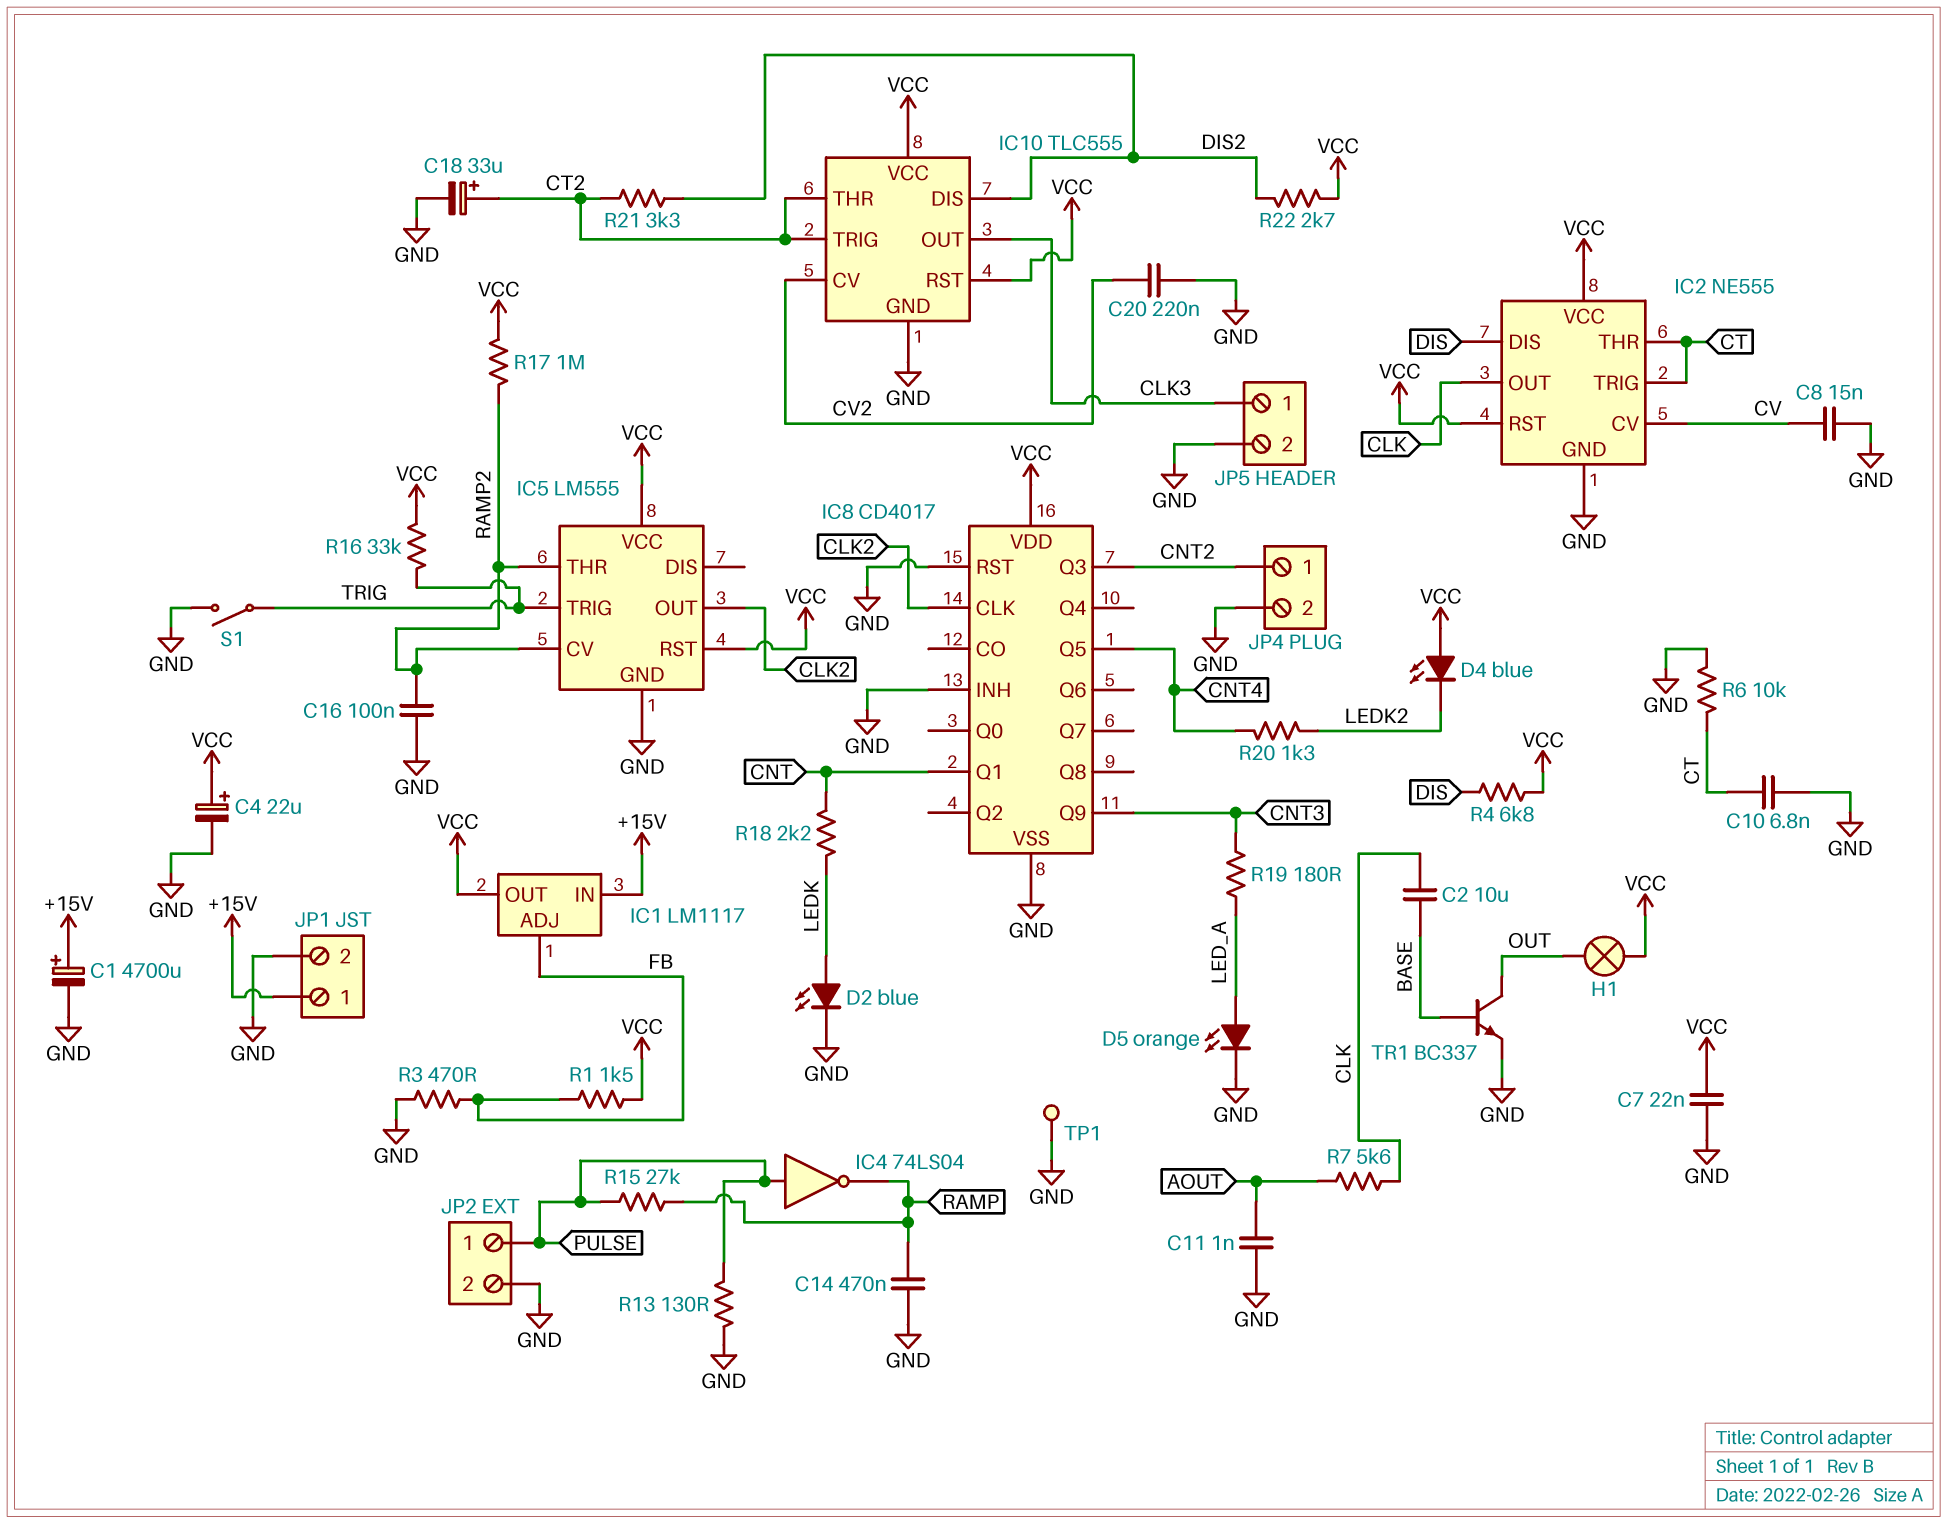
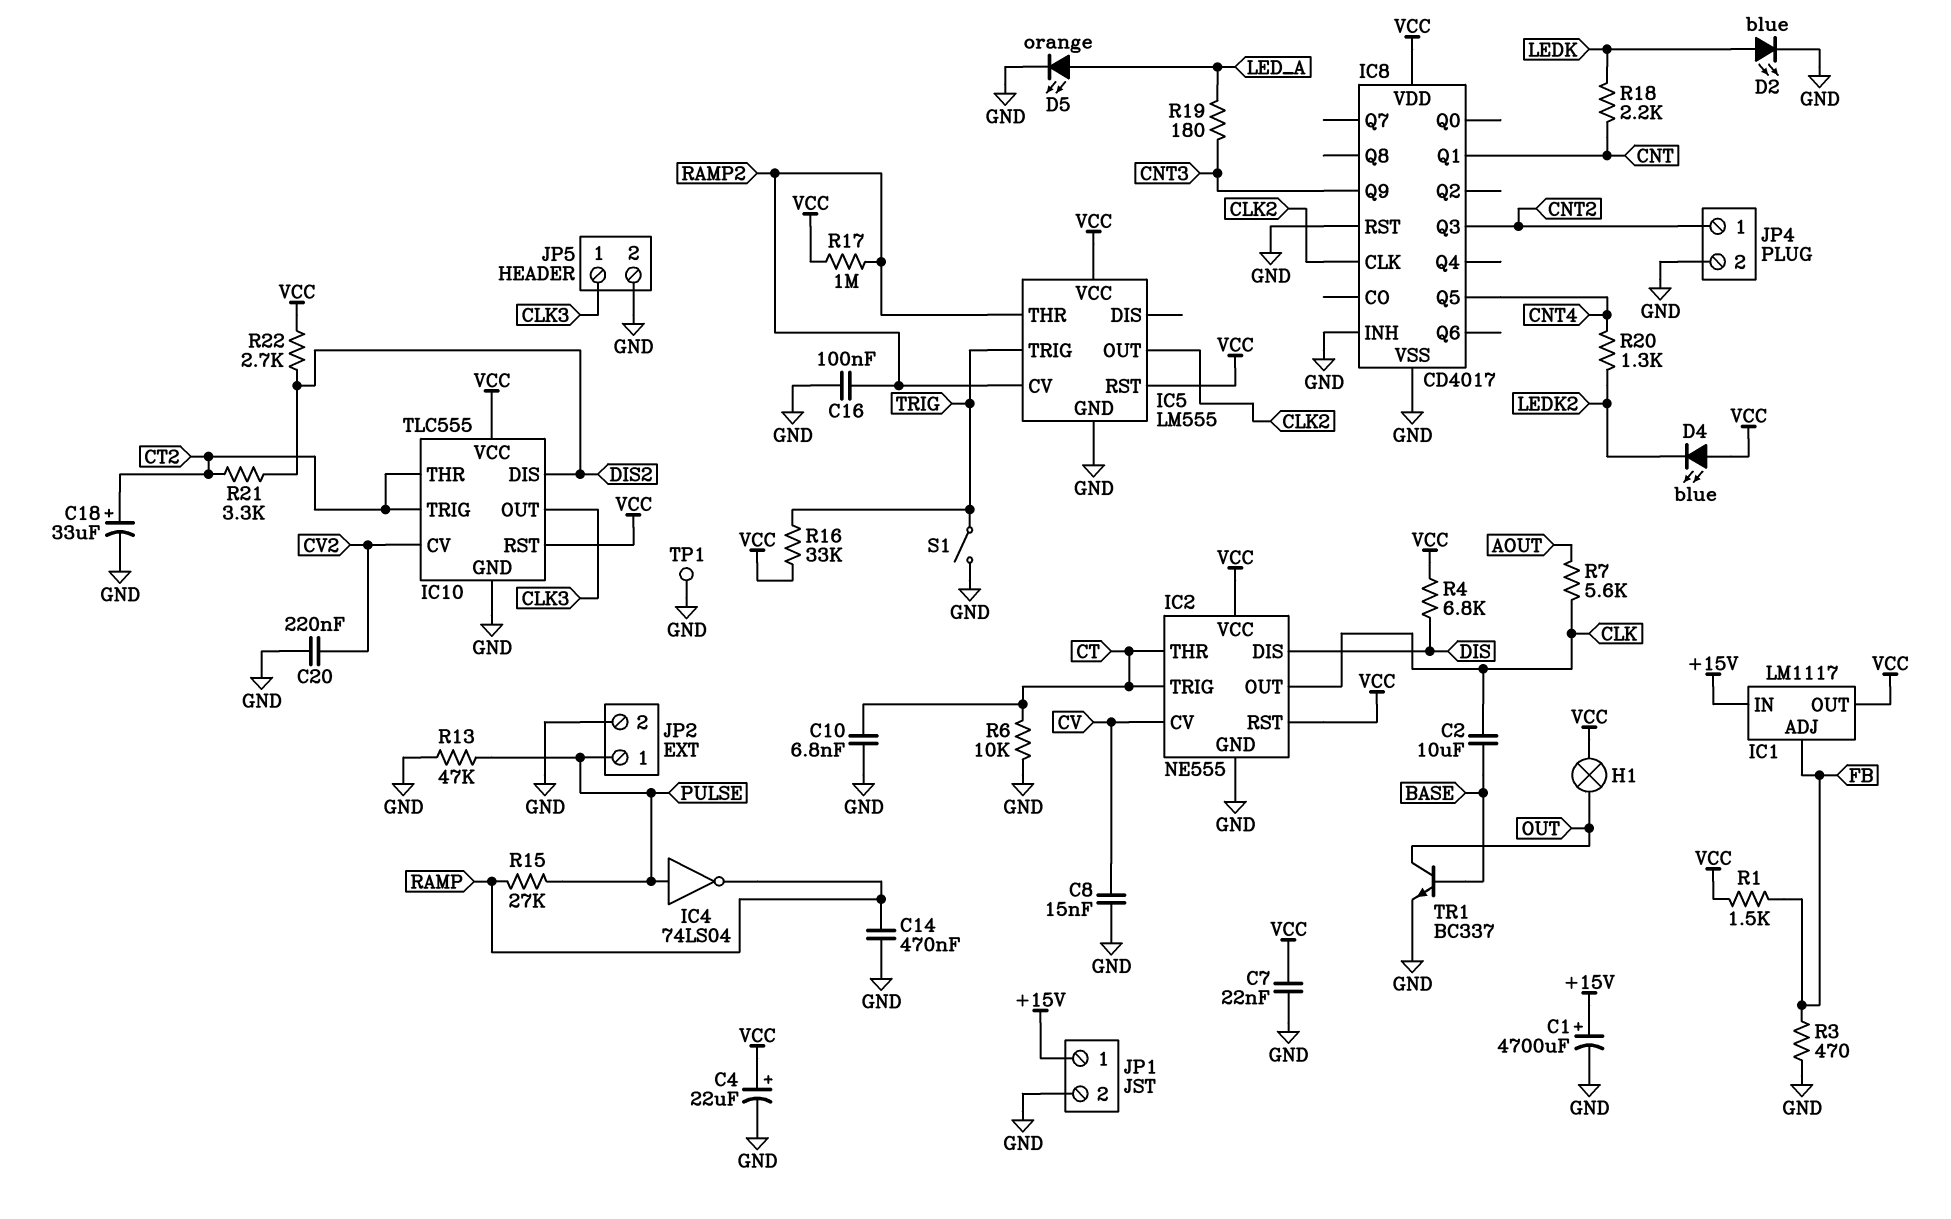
C11: 1nF (AOUT, GND) -> none
R13: 130 (GND, PULSE) -> 47k (GND, PULSE)

